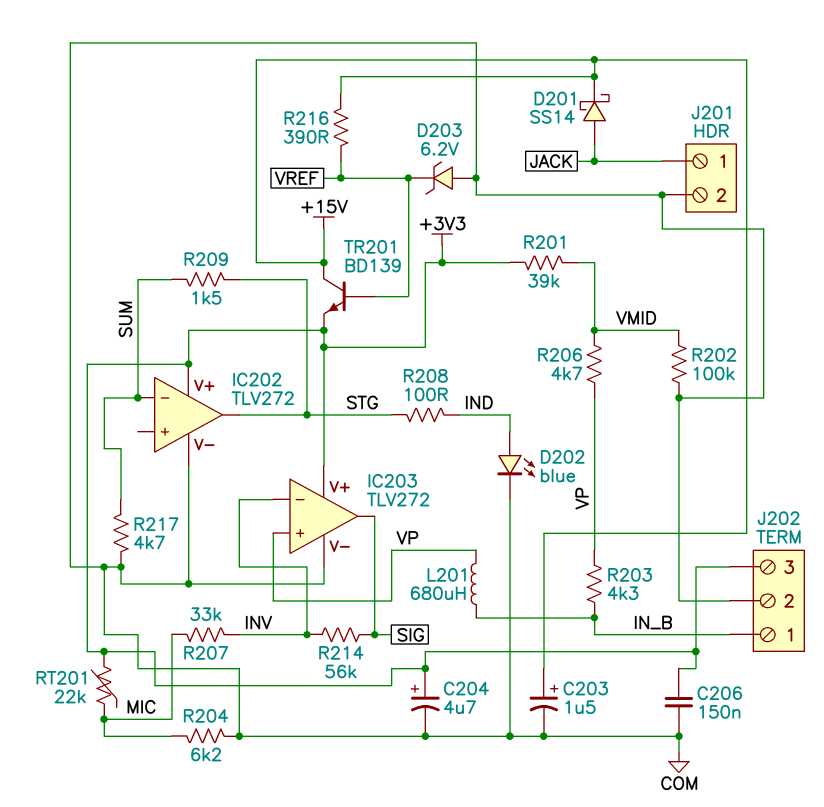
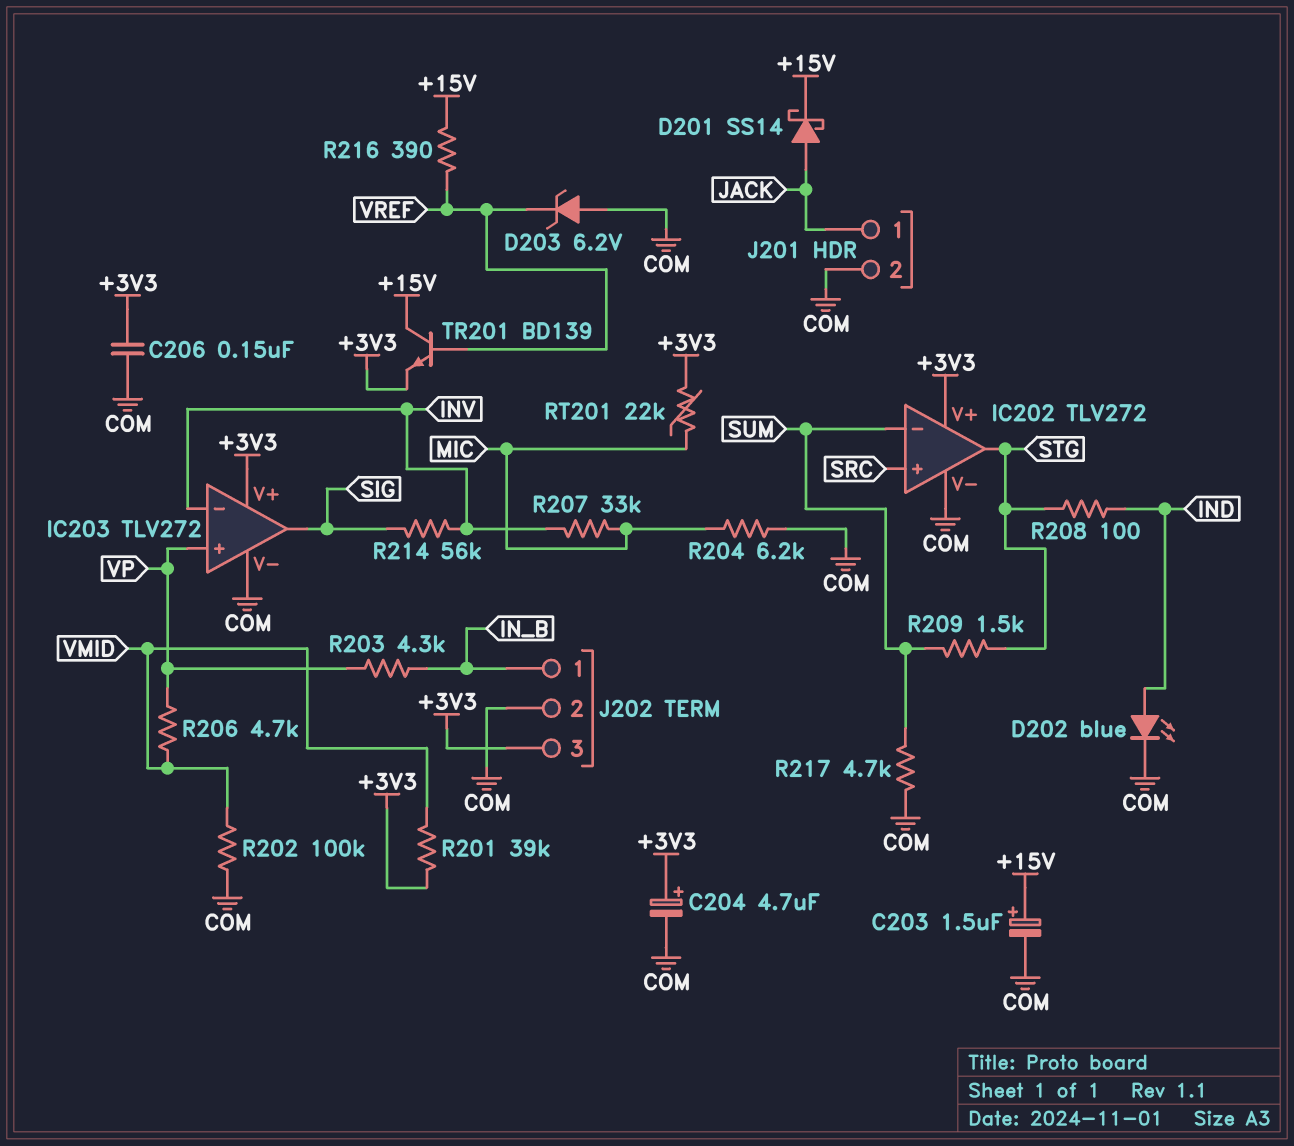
IC202 pin in+: none -> SRC
L201: 680uH (IN_B, VP) -> none

